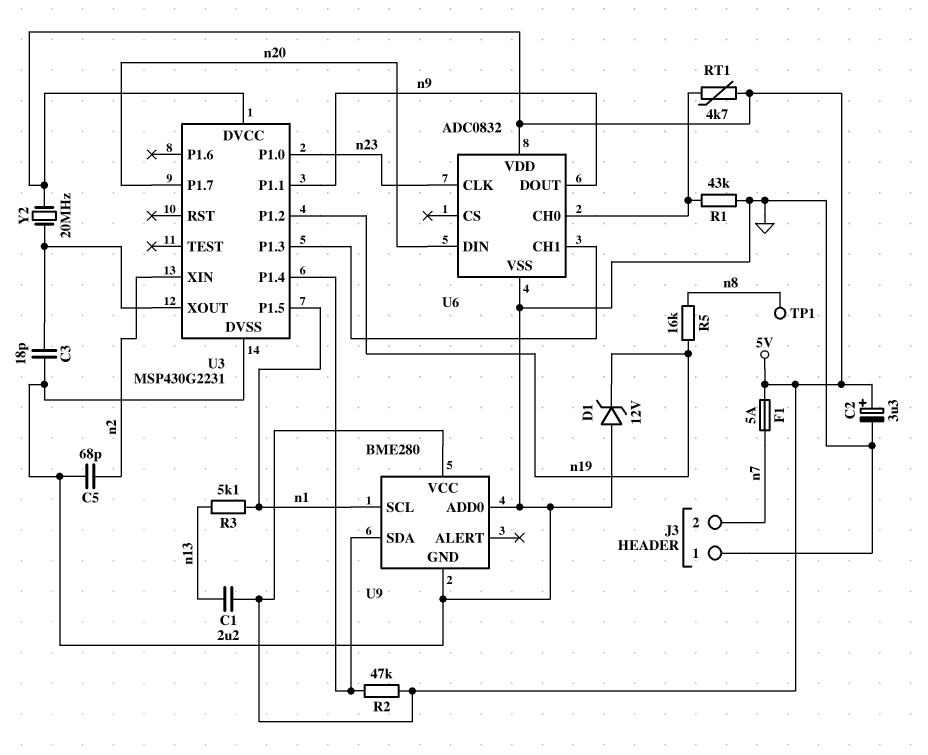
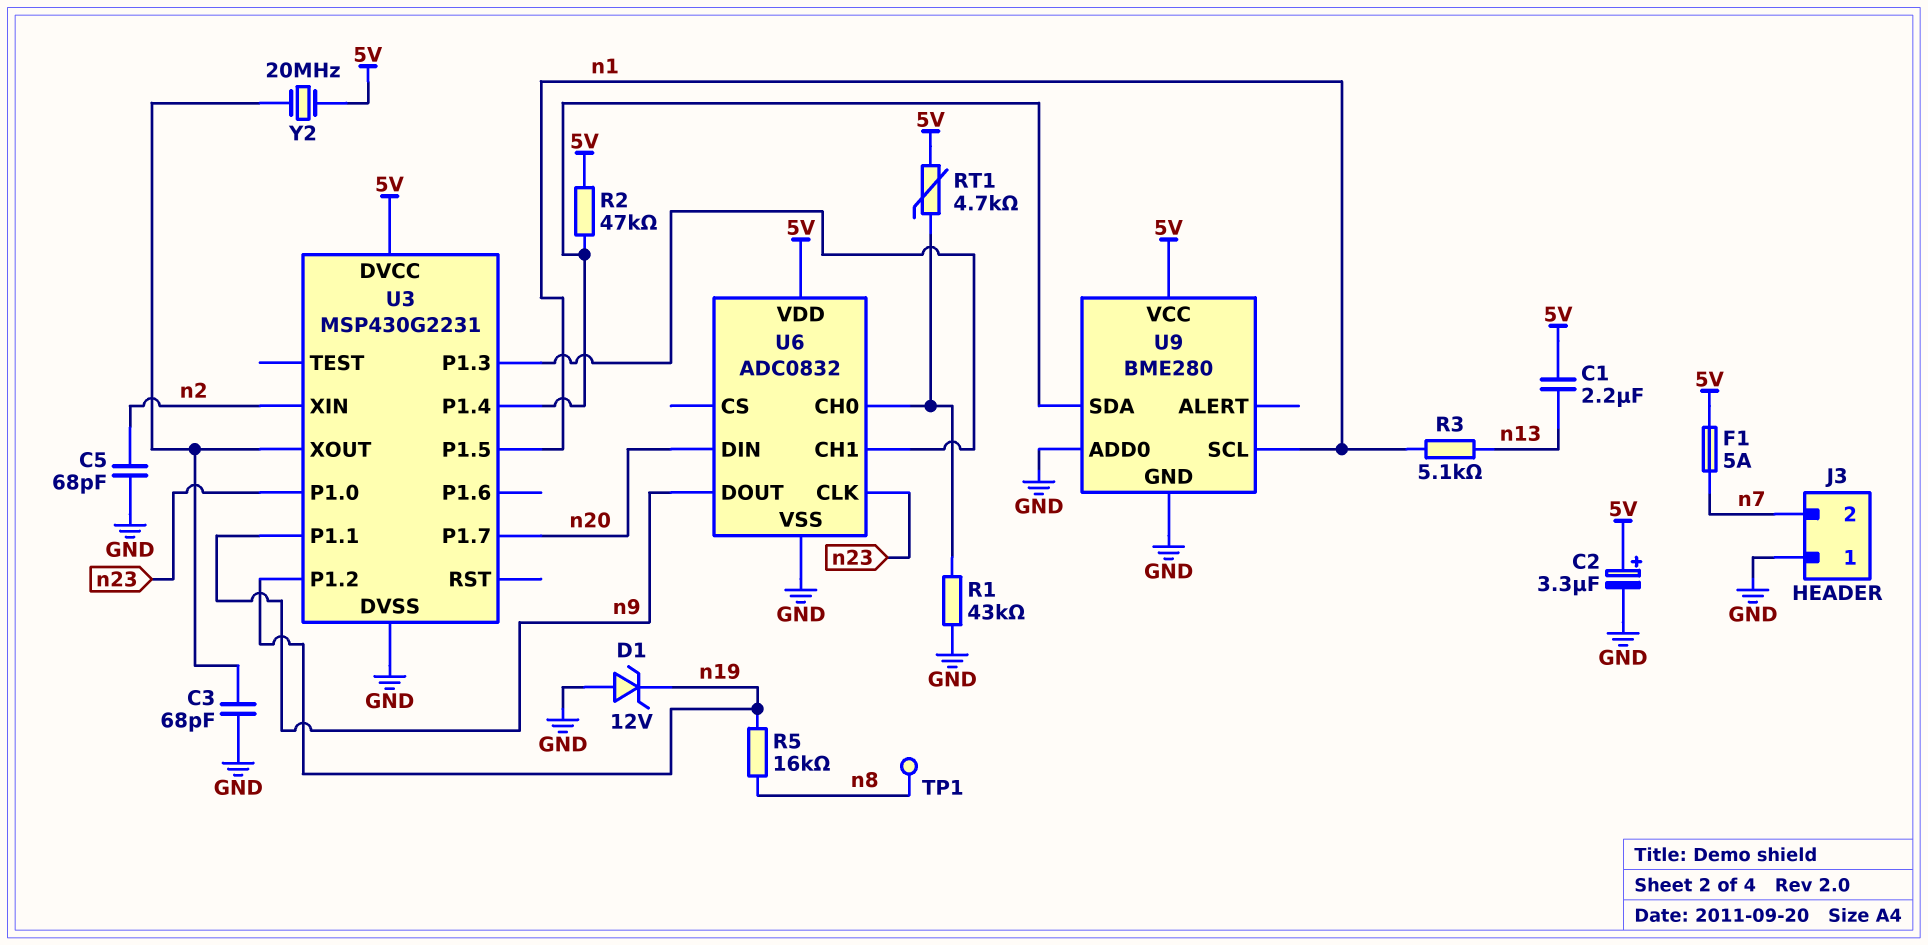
C3: 18pF (GND, U3/XOUT) -> 68pF (GND, U3/XOUT)

